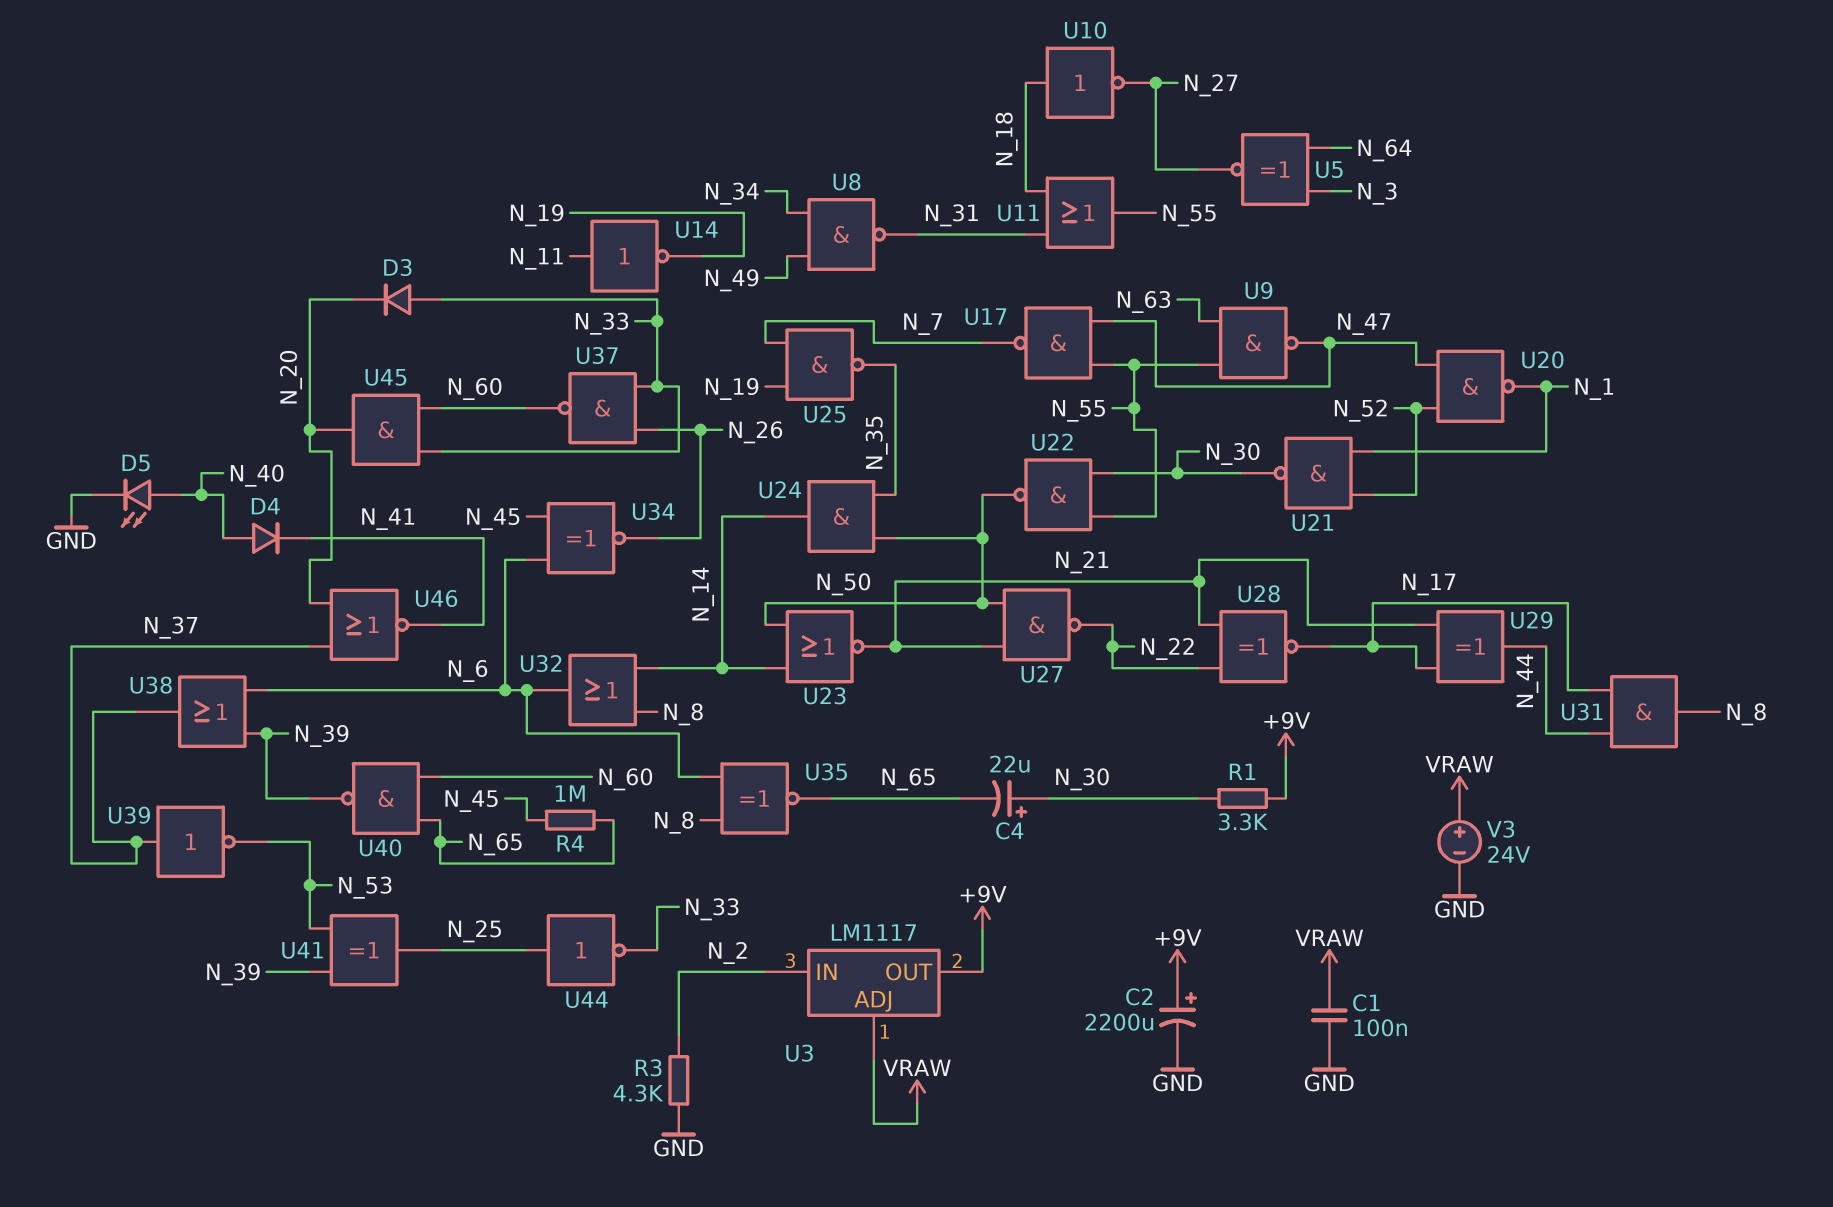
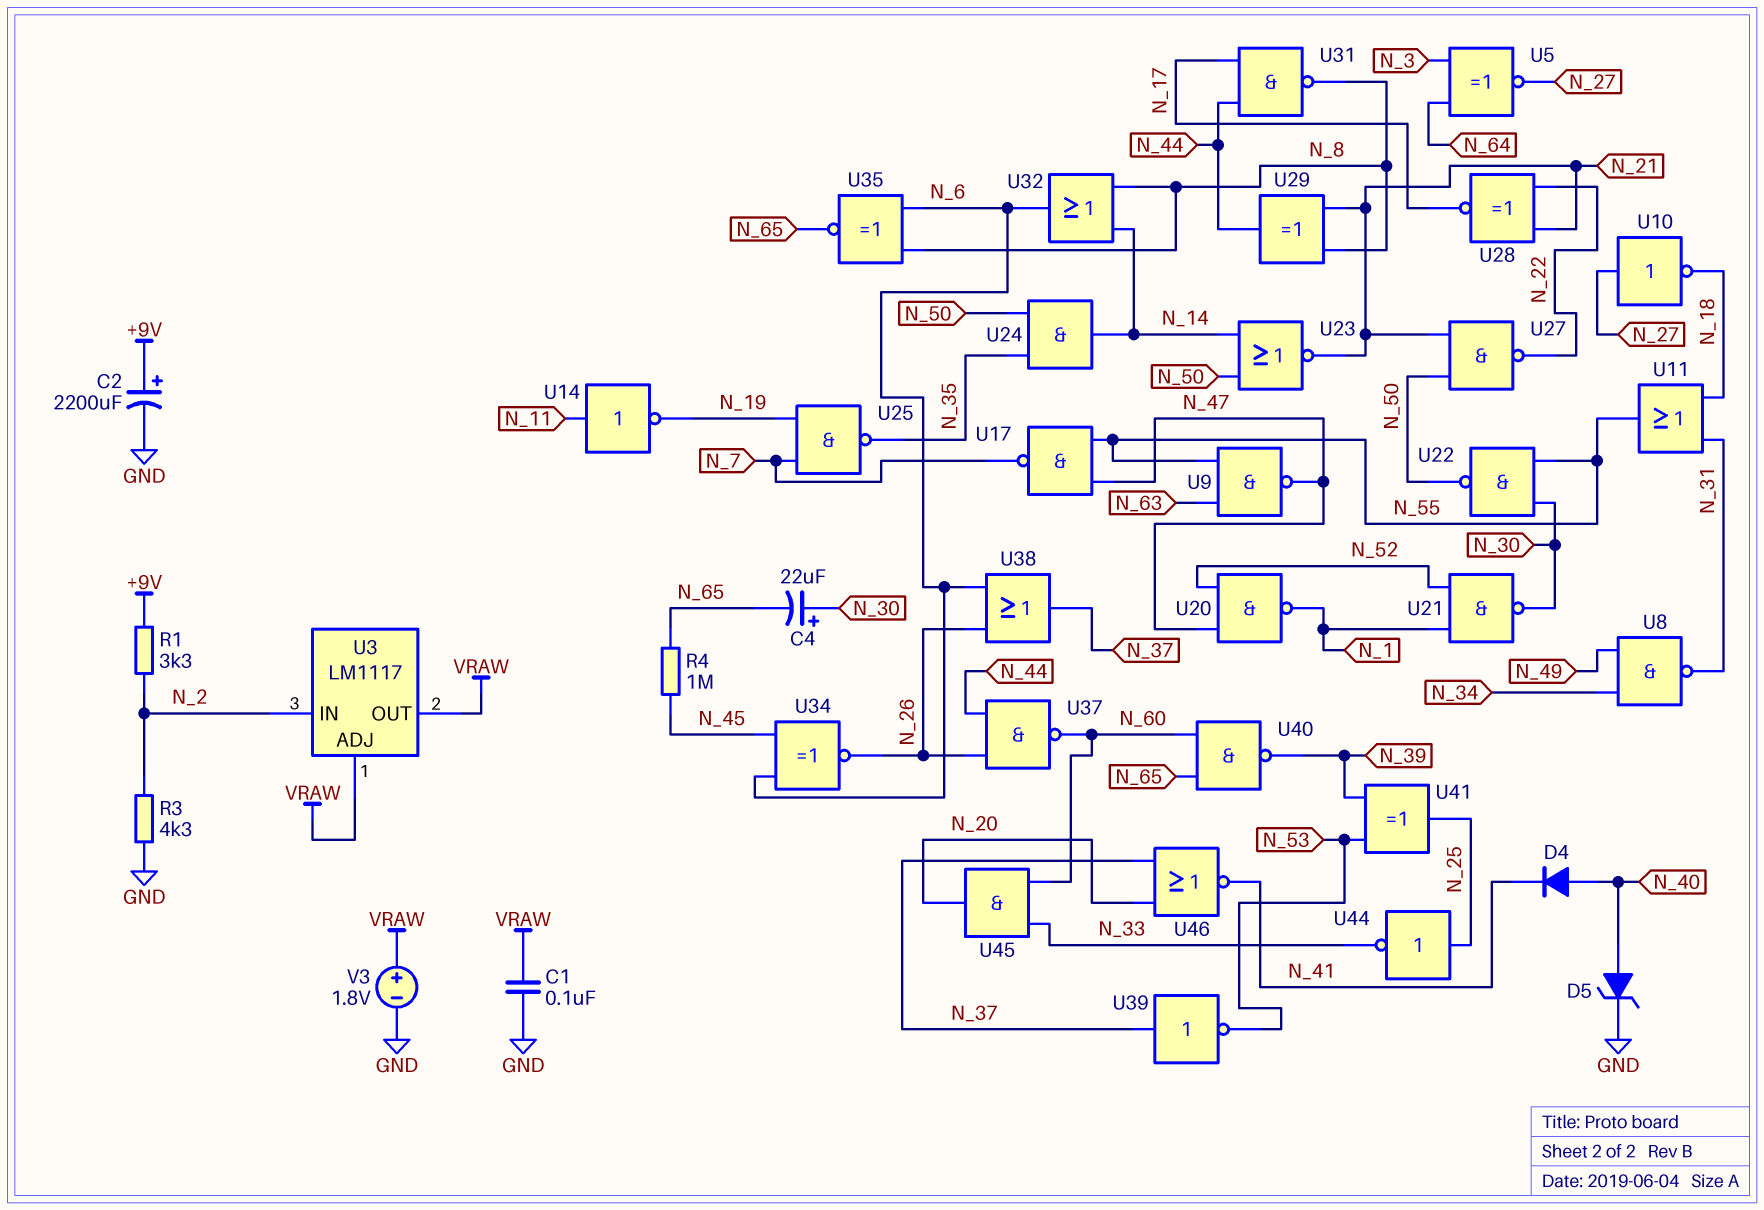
D3: diode (A N_33, K N_20) -> none
D5: LED (A N_40, K GND) -> zener (A N_40, K GND)
R1: 3.3k (+9V, N_30) -> 3.3k (+9V, N_2)
U3 pin OUT: +9V -> VRAW
U10: NOT (in N_18, out N_27) -> NOT (in N_27, out N_18)
U29: XOR (in N_17, in N_21, out N_44) -> XOR (in N_8, in N_21, out N_44)
U31: AND (in N_17, in N_44, out N_8) -> NAND (in N_17, in N_44, out N_8)
U37: NAND (in N_26, in N_33, out N_60) -> NAND (in N_26, in N_44, out N_60)
U38: OR (in N_6, in N_39, out N_37) -> OR (in N_6, in N_26, out N_37)
V3: 24V (plus VRAW, minus GND) -> 1.8V (plus VRAW, minus GND)

